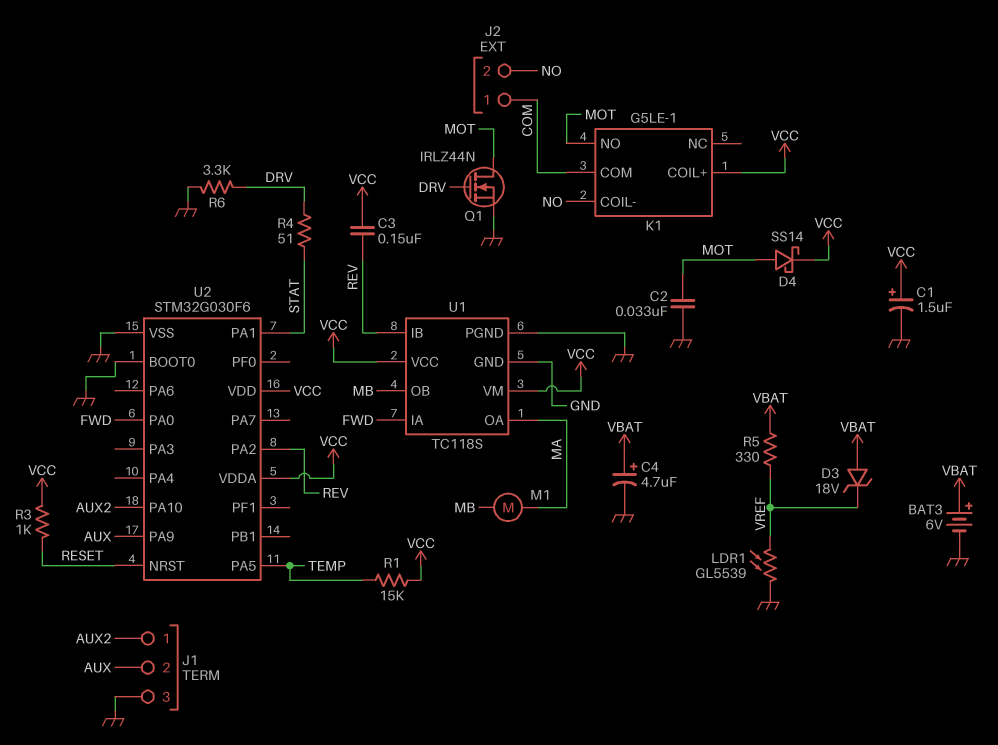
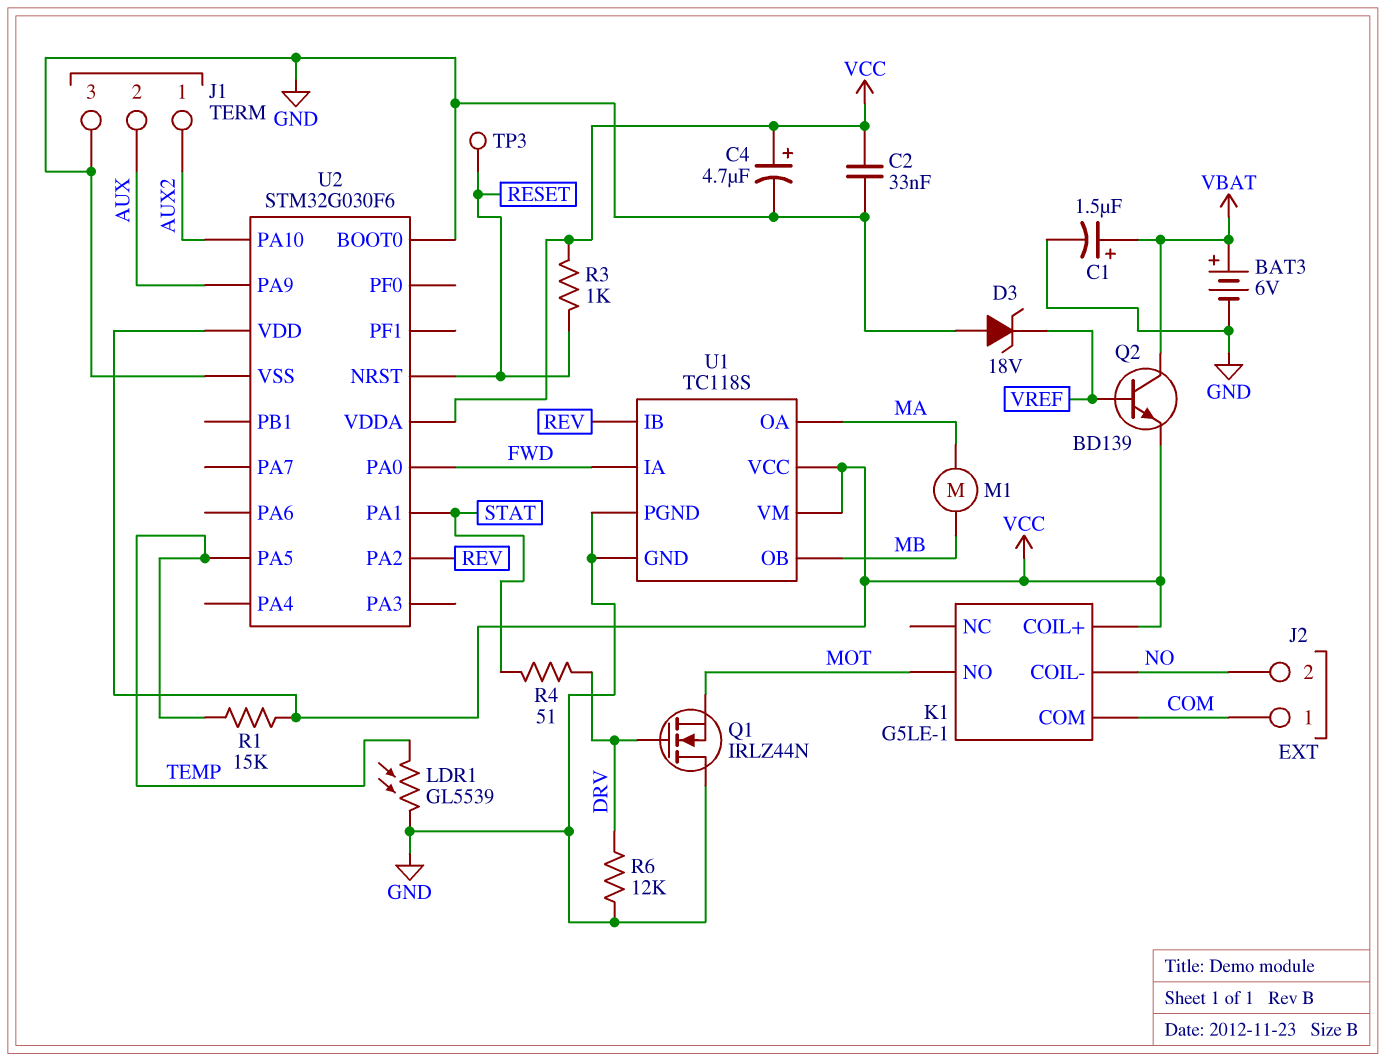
C1: 1.5uF (plus VCC, minus GND) -> 1.5uF (plus VBAT, minus GND)
C2: 33nF (GND, MOT) -> 33nF (GND, VCC)
C3: 150nF (REV, VCC) -> none
C4: 4.7uF (plus VBAT, minus GND) -> 4.7uF (plus VCC, minus GND)
D3: zener 18V (A VBAT, K VREF) -> zener 18V (A GND, K VREF)
D4: schottky SS14 (A MOT, K VCC) -> none
LDR1: GL5539 (GND, VREF) -> GL5539 (GND, TEMP)
Q1: NMOS IRLZ44N (G DRV, D MOT, S GND) -> NMOS IRLZ44N (G DRV, D GND, S MOT)
Q2: none -> NPN BD139 (B VREF, C VBAT, E VCC)
R5: 330 (VBAT, VREF) -> none
R6: 3.3k (DRV, GND) -> 12k (DRV, GND)
TP3: none -> test point (RESET)

